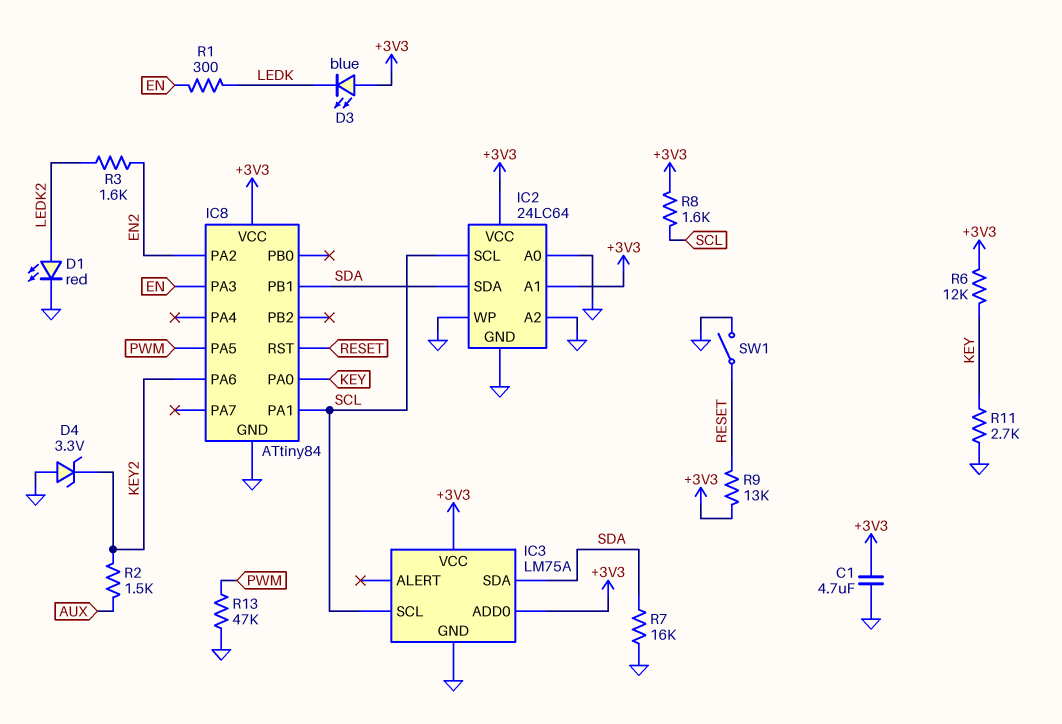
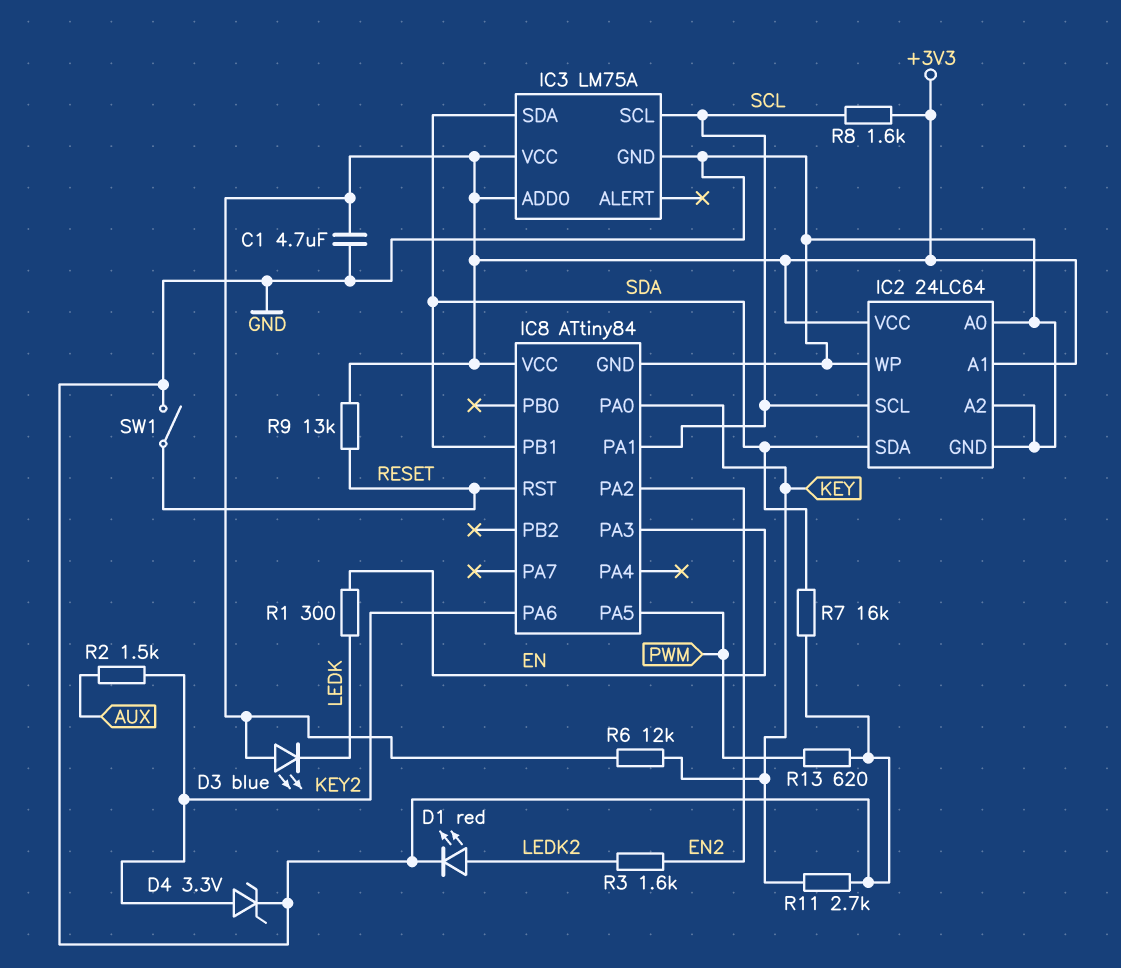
D4: zener 3.3V (A GND, K KEY2) -> zener 3.3V (A KEY2, K GND)
R13: 47k (GND, PWM) -> 620 (GND, PWM)

